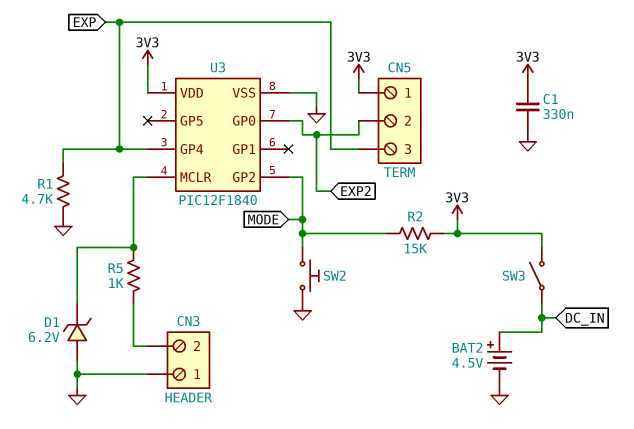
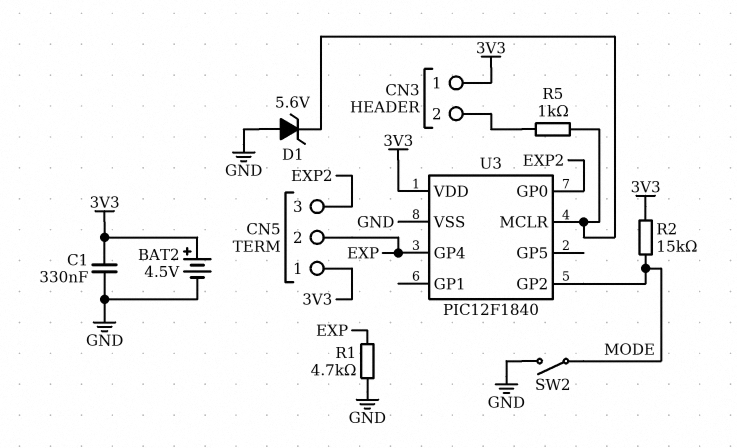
BAT2: 4.5V (plus DC_IN, minus GND) -> 4.5V (plus 3V3, minus GND)
CN3 pin 1: GND -> 3V3
CN5 pin 2: EXP2 -> EXP
CN5 pin 3: EXP -> EXP2
D1: zener 6.2V (A GND, K U3/MCLR) -> zener 5.6V (A GND, K U3/MCLR)
SW2: button (GND, MODE) -> switch (GND, MODE)
SW3: switch (3V3, DC_IN) -> none

